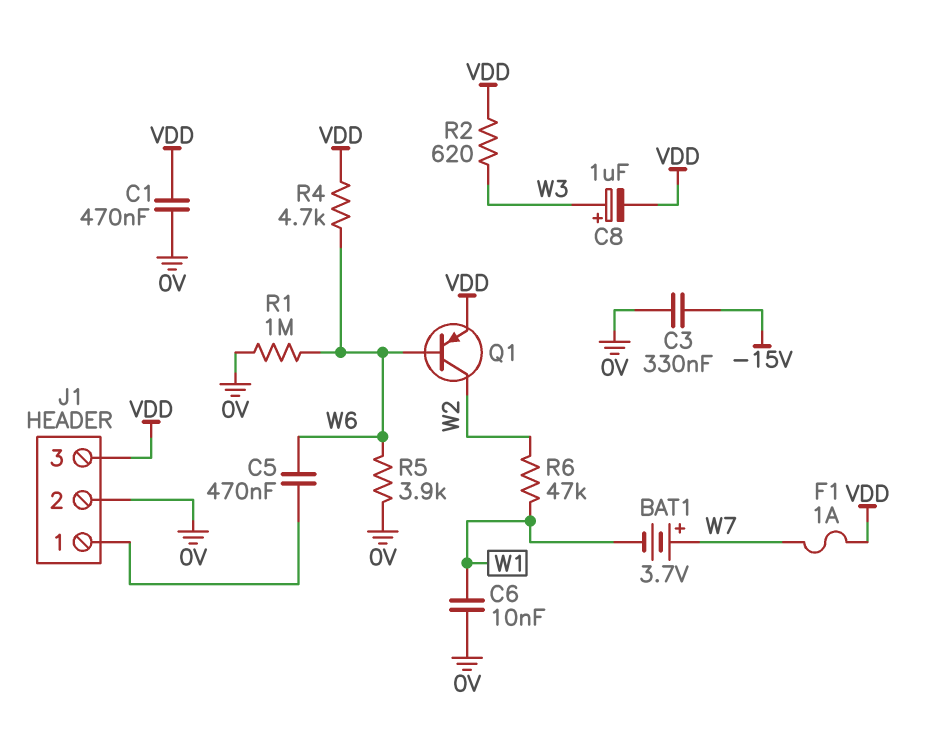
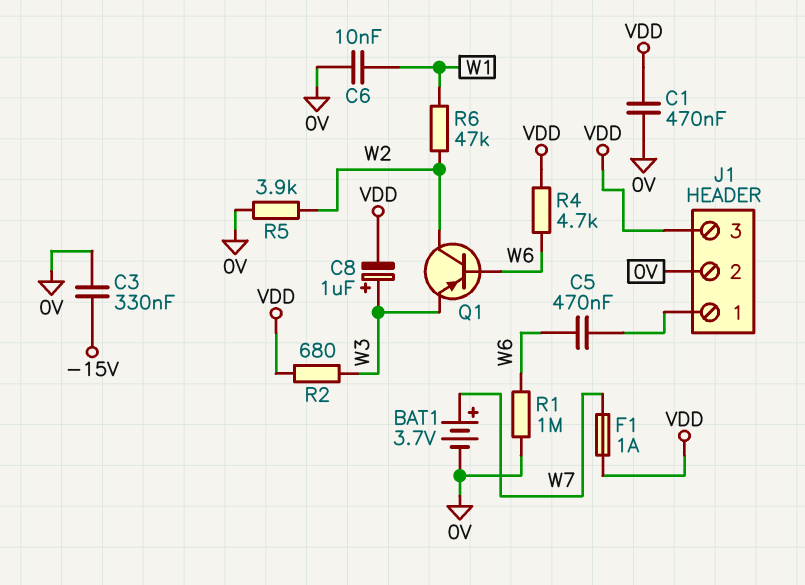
BAT1: 3.7V (plus W7, minus W1) -> 3.7V (plus W7, minus 0V)
Q1: PNP (B W6, C W2, E VDD) -> PNP (B W6, C W2, E W3)
R2: 620 (VDD, W3) -> 680 (VDD, W3)
R5: 3.9k (0V, W6) -> 3.9k (0V, W2)

